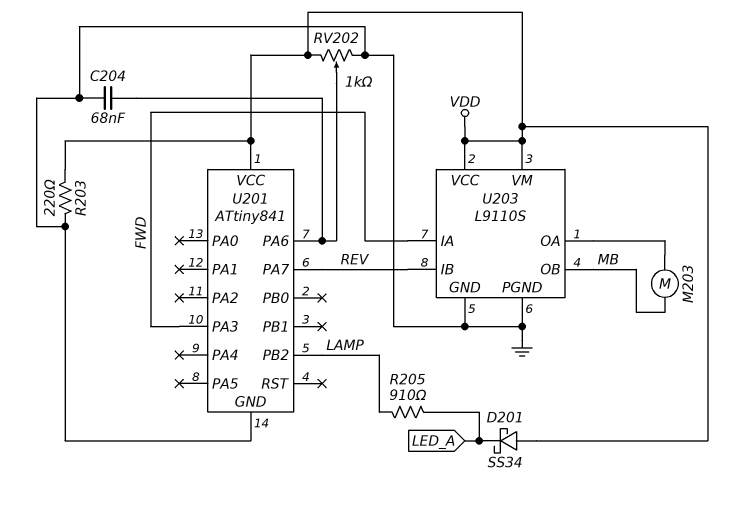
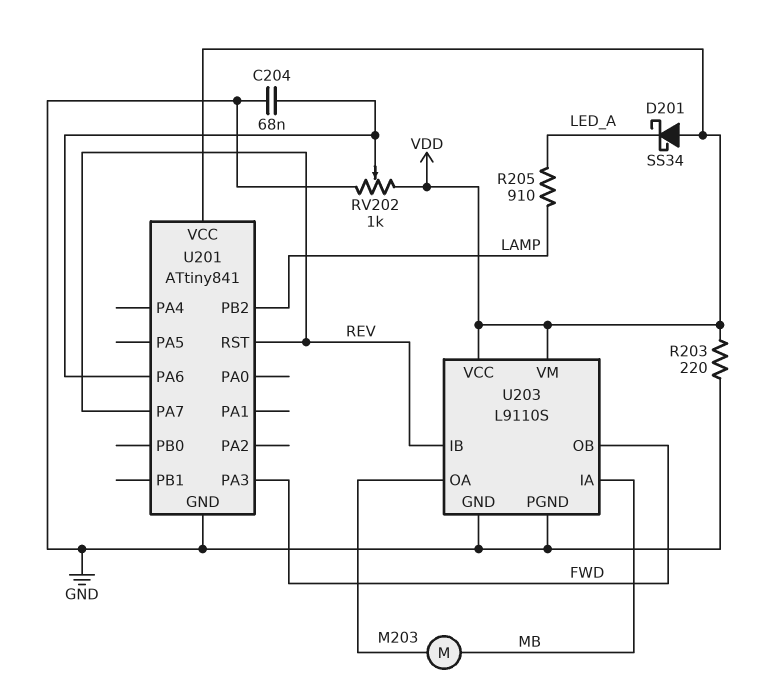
U201 pin RST: none -> REV
U203 pin IA: FWD -> MB
U203 pin OB: MB -> FWD

